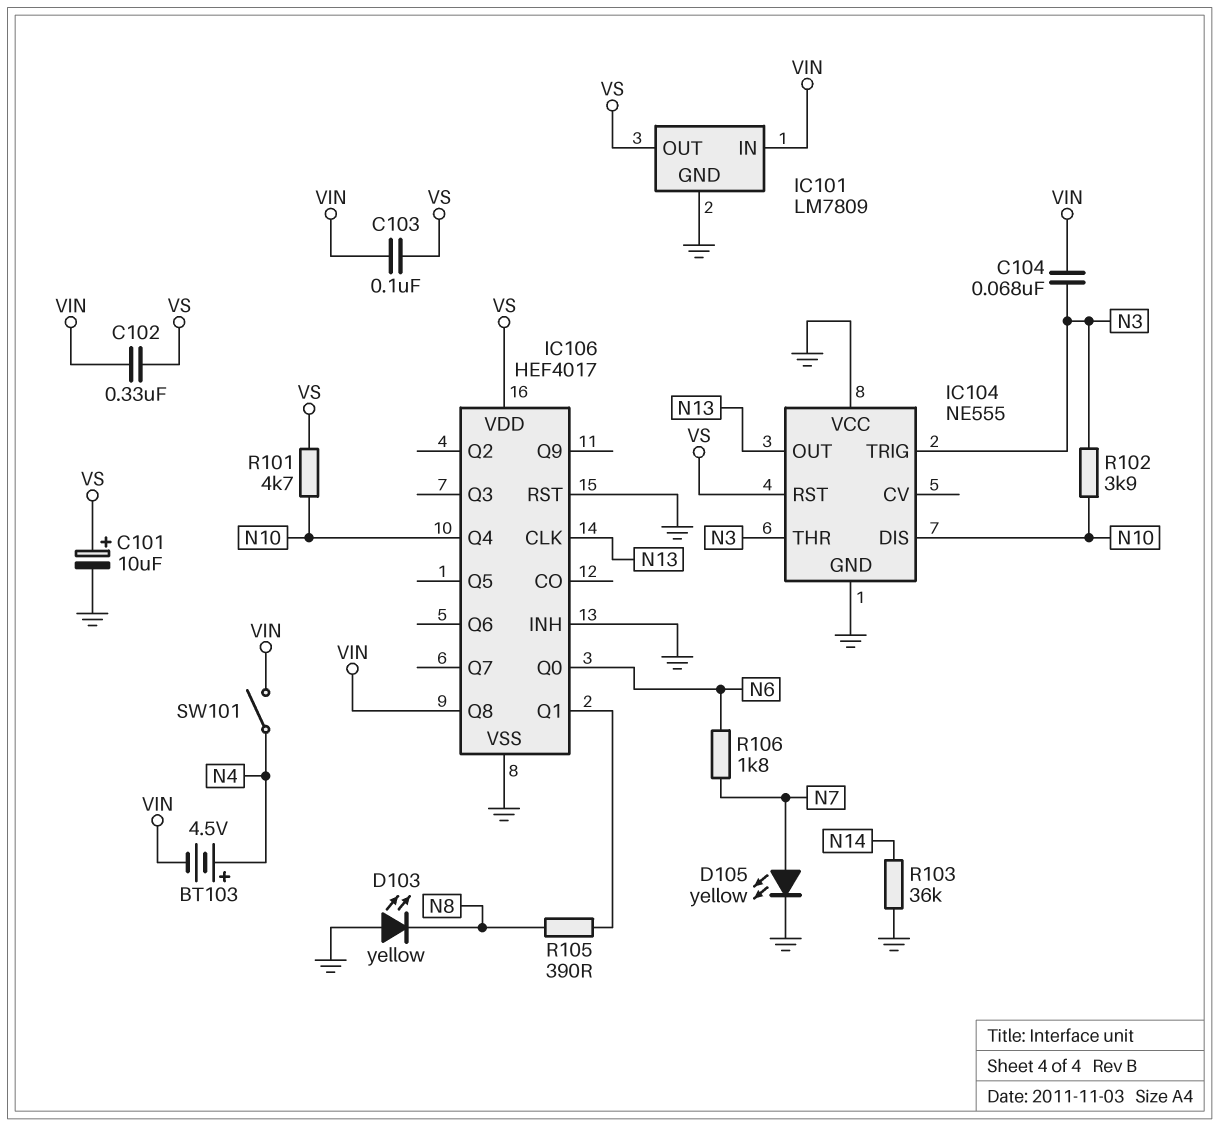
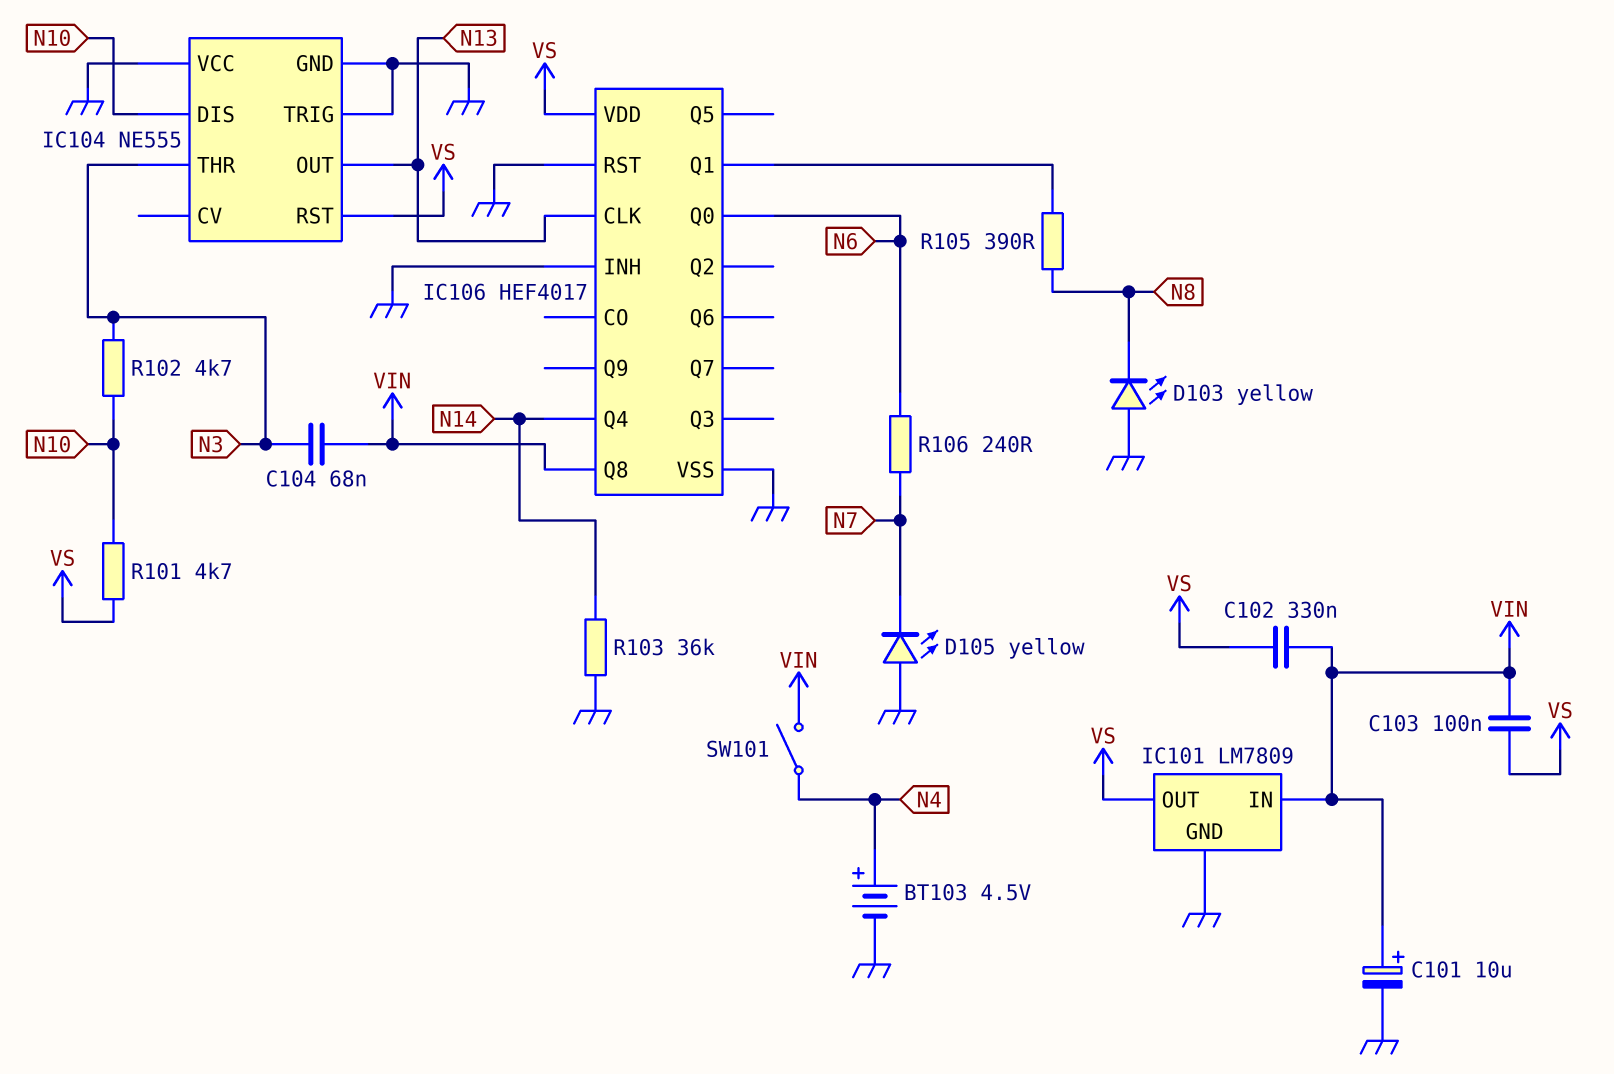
BT103: 4.5V (plus N4, minus VIN) -> 4.5V (plus N4, minus GND)
C101: 10uF (plus VS, minus GND) -> 10uF (plus VIN, minus GND)
D105: LED yellow (A N7, K GND) -> LED yellow (A GND, K N7)
IC104 pin TRIG: N3 -> GND
IC106 pin Q4: N10 -> N14
R102: 3.9k (N3, N10) -> 4.7k (N3, N10)
R106: 1.8k (N6, N7) -> 240 (N6, N7)

